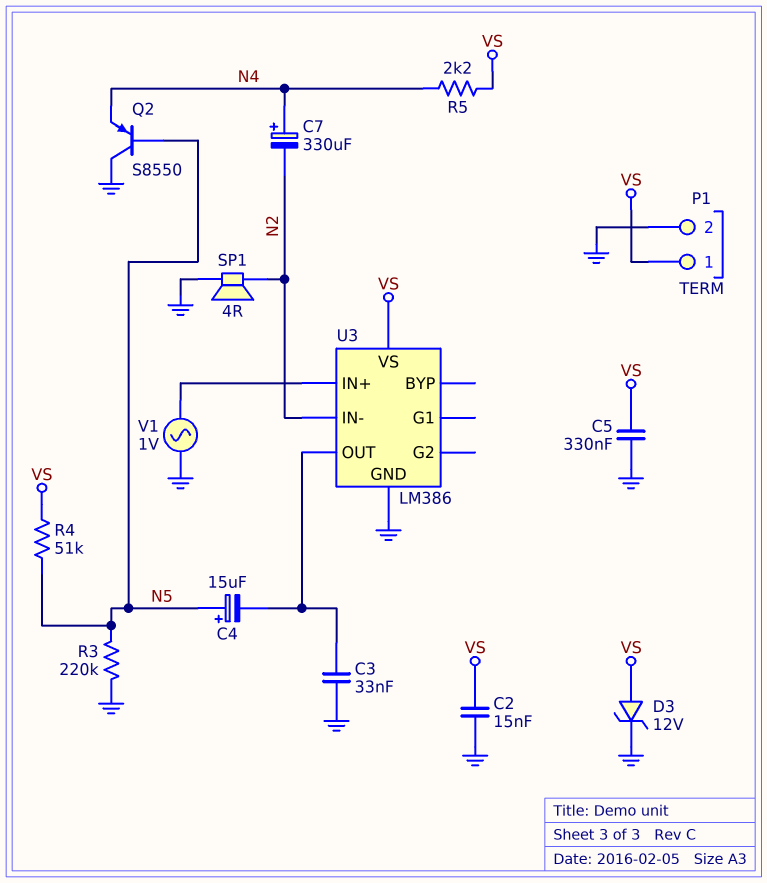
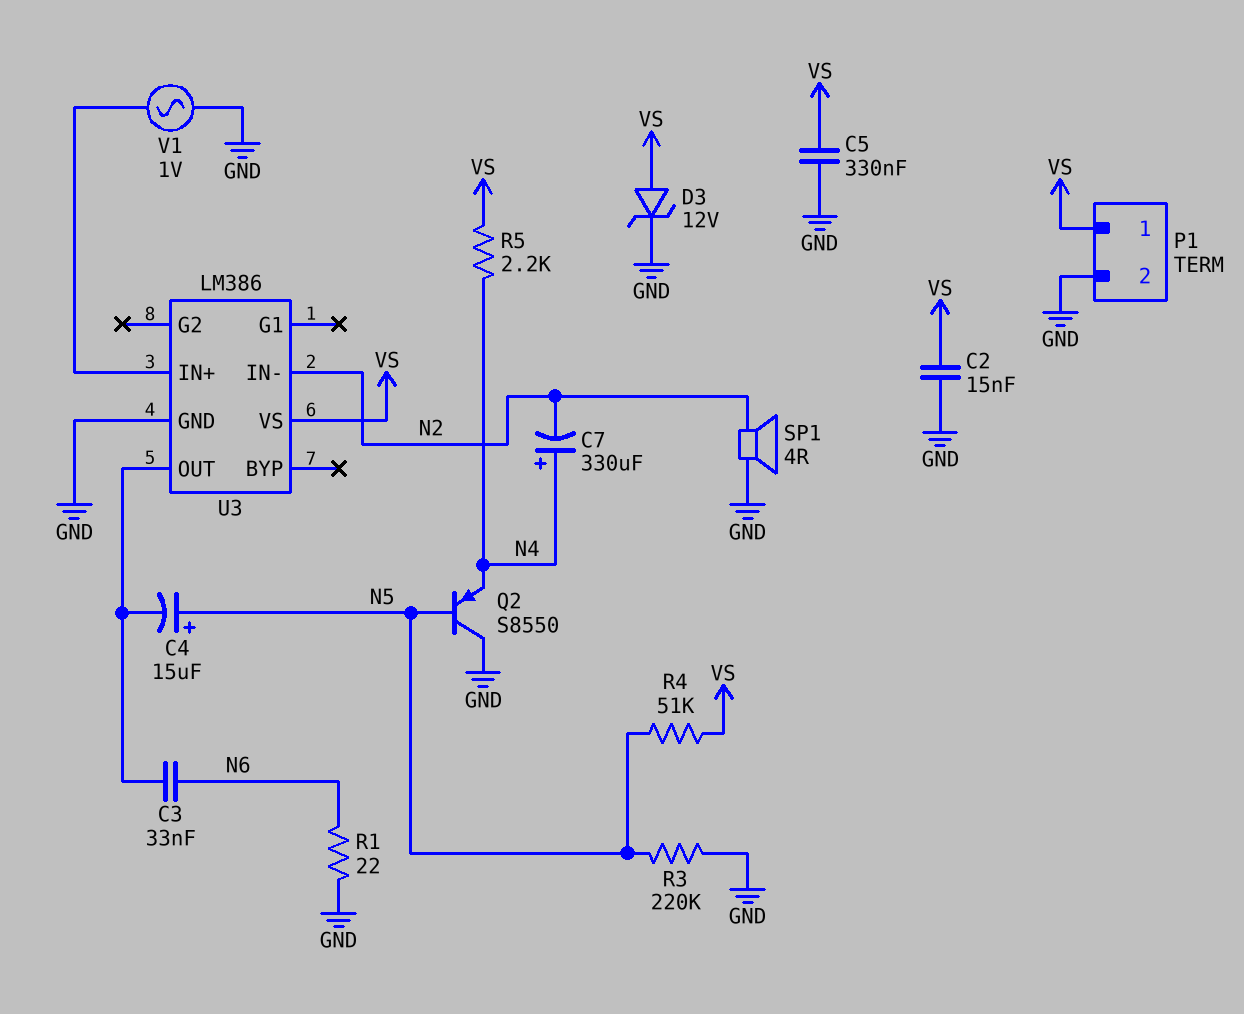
C3: 33nF (GND, U3/OUT) -> 33nF (N6, U3/OUT)
R1: none -> 22 (GND, N6)

